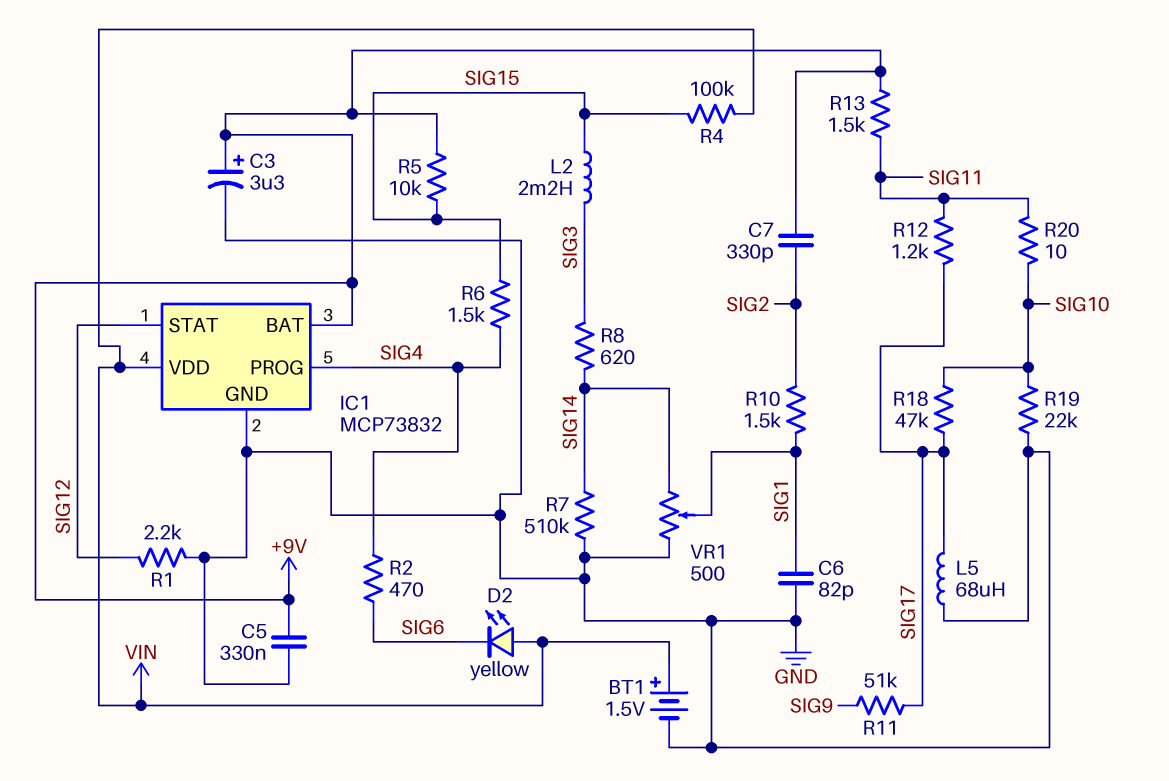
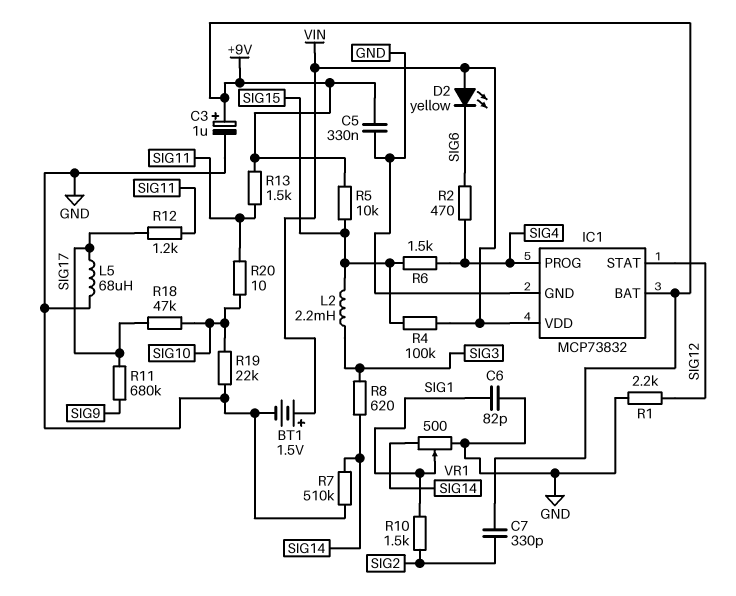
C3: 3.3uF (plus +9V, minus GND) -> 1uF (plus +9V, minus GND)
R11: 51k (SIG9, SIG17) -> 680k (SIG9, SIG17)

